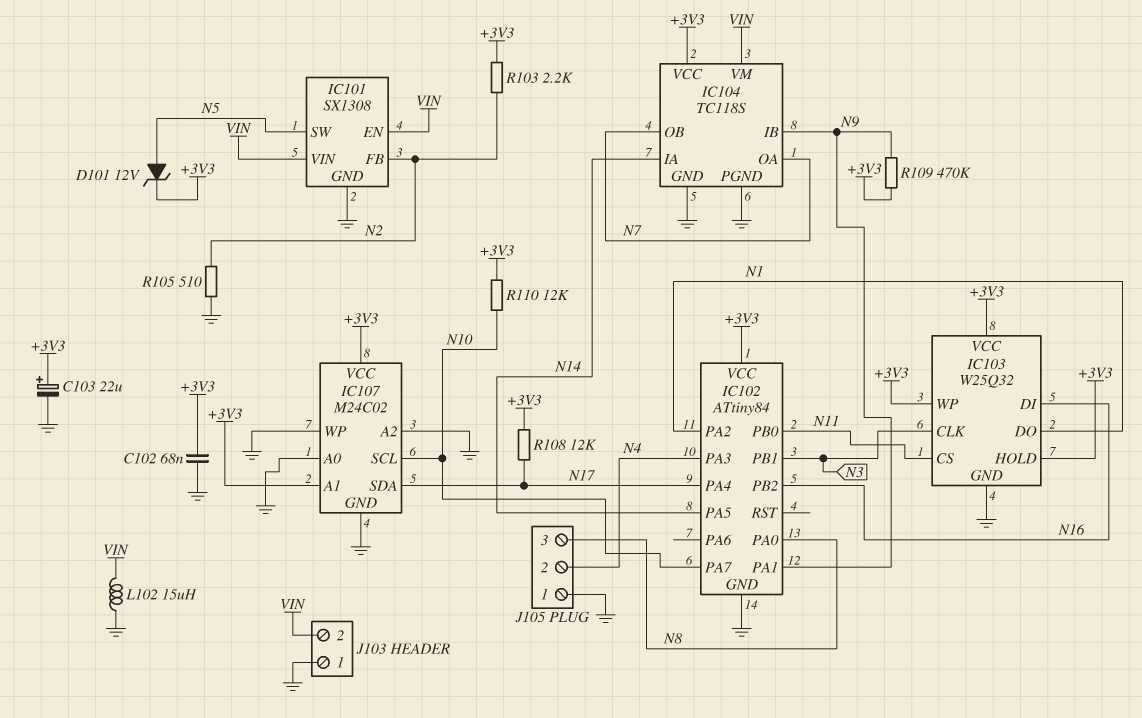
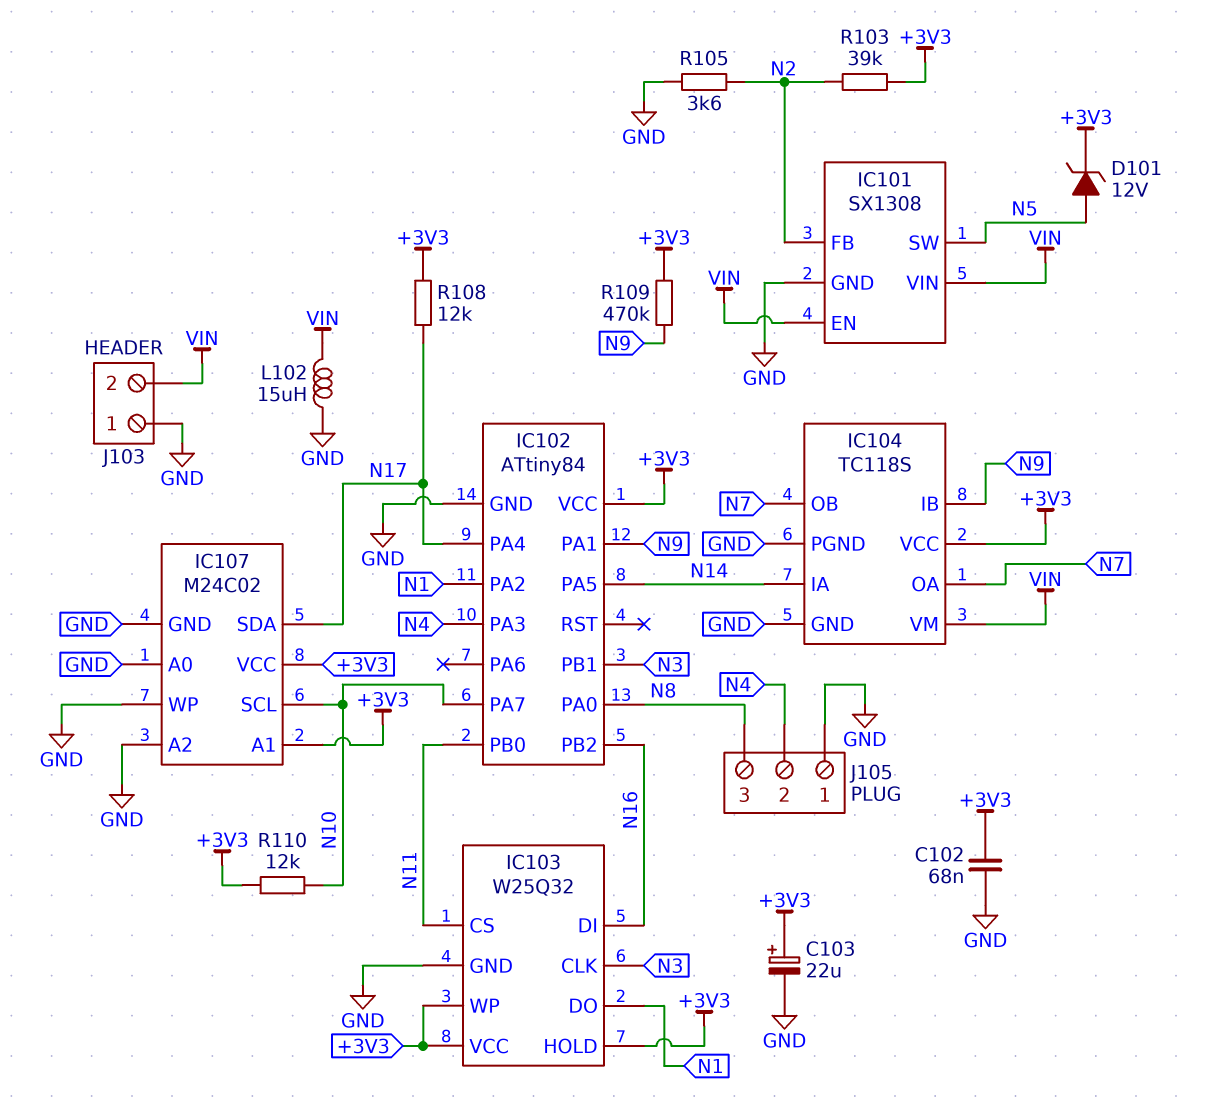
R103: 2.2k (+3V3, N2) -> 39k (+3V3, N2)
R105: 510 (GND, N2) -> 3.6k (GND, N2)

